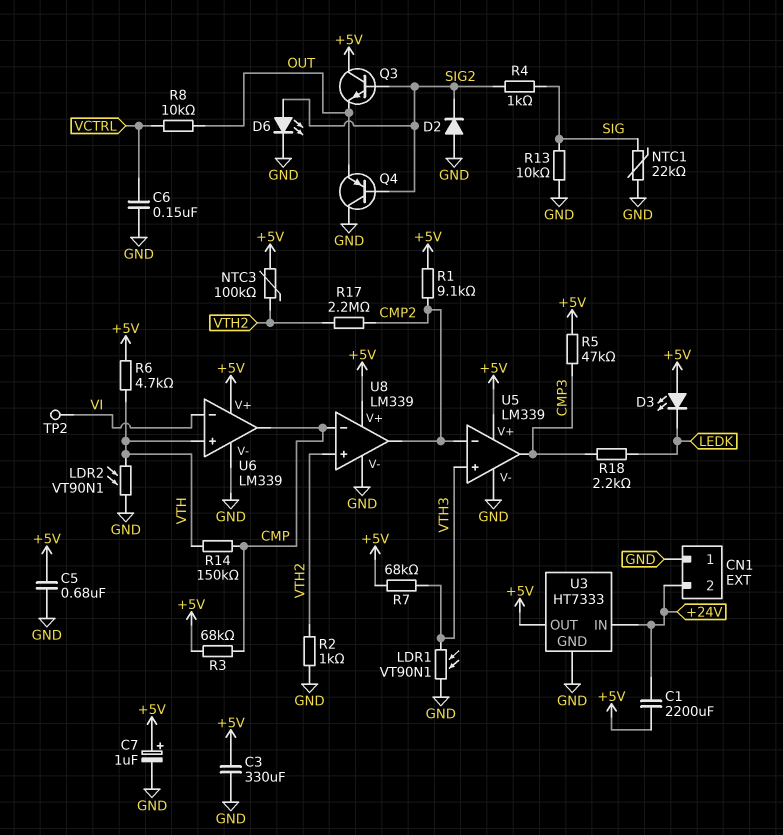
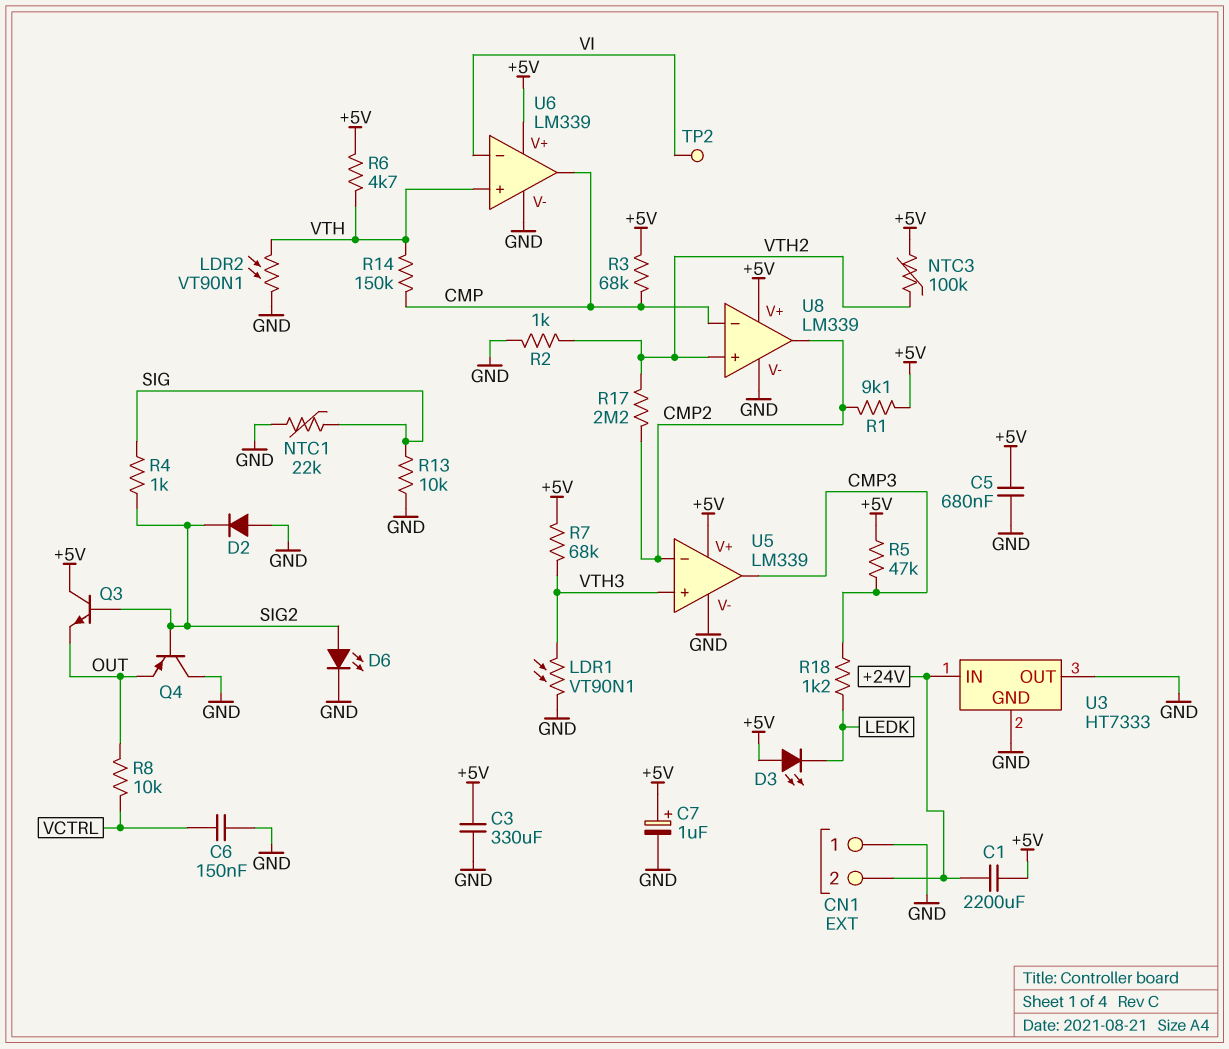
R18: 2.2k (CMP3, LEDK) -> 1.2k (CMP3, LEDK)
U3 pin OUT: +5V -> GND

